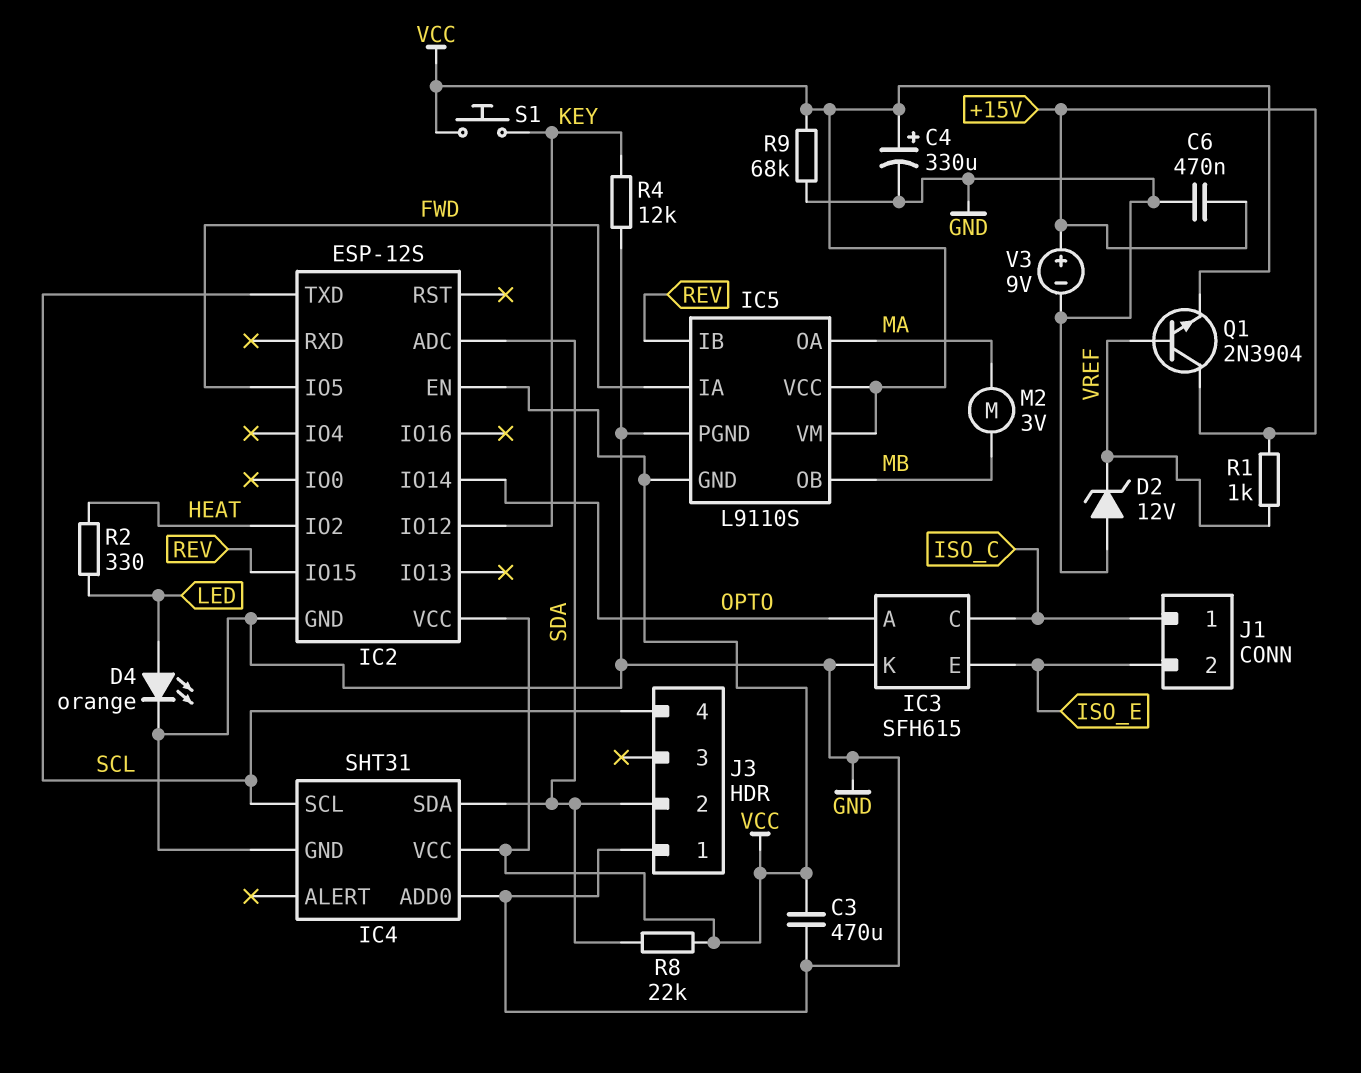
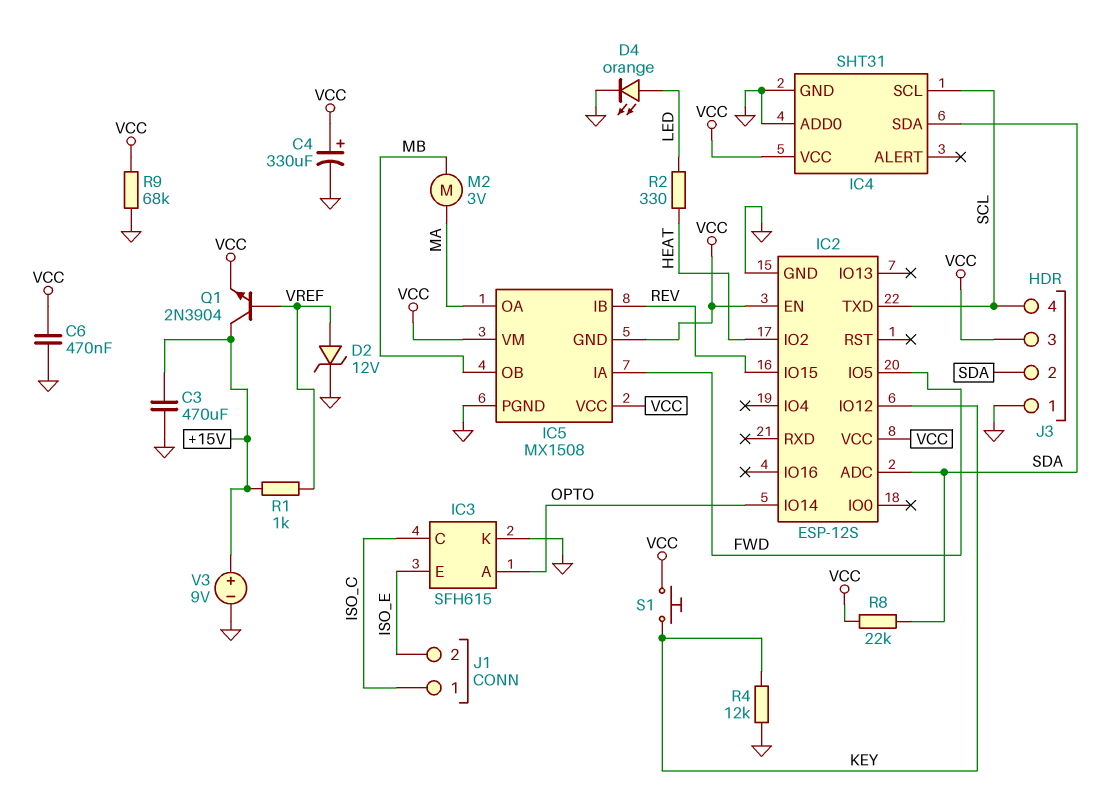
C3: 470uF (GND, VCC) -> 470uF (+15V, GND)
C6: 470nF (+15V, GND) -> 470nF (GND, VCC)
D2: zener 12V (A GND, K VREF) -> zener 12V (A VREF, K GND)
IC5: L9110S -> MX1508
J3 pin 3: none -> VCC

